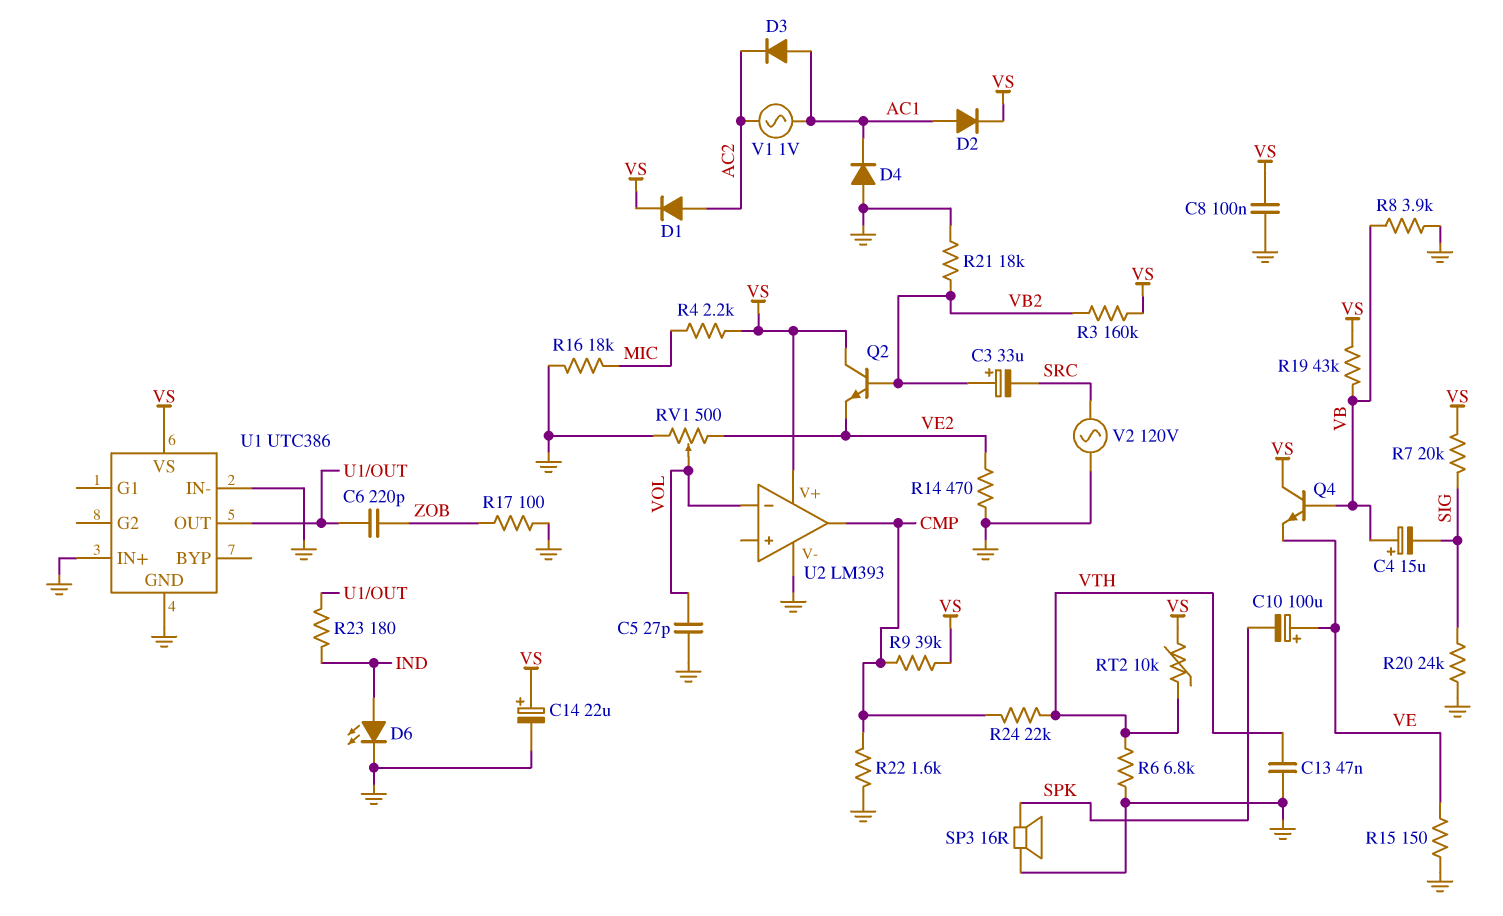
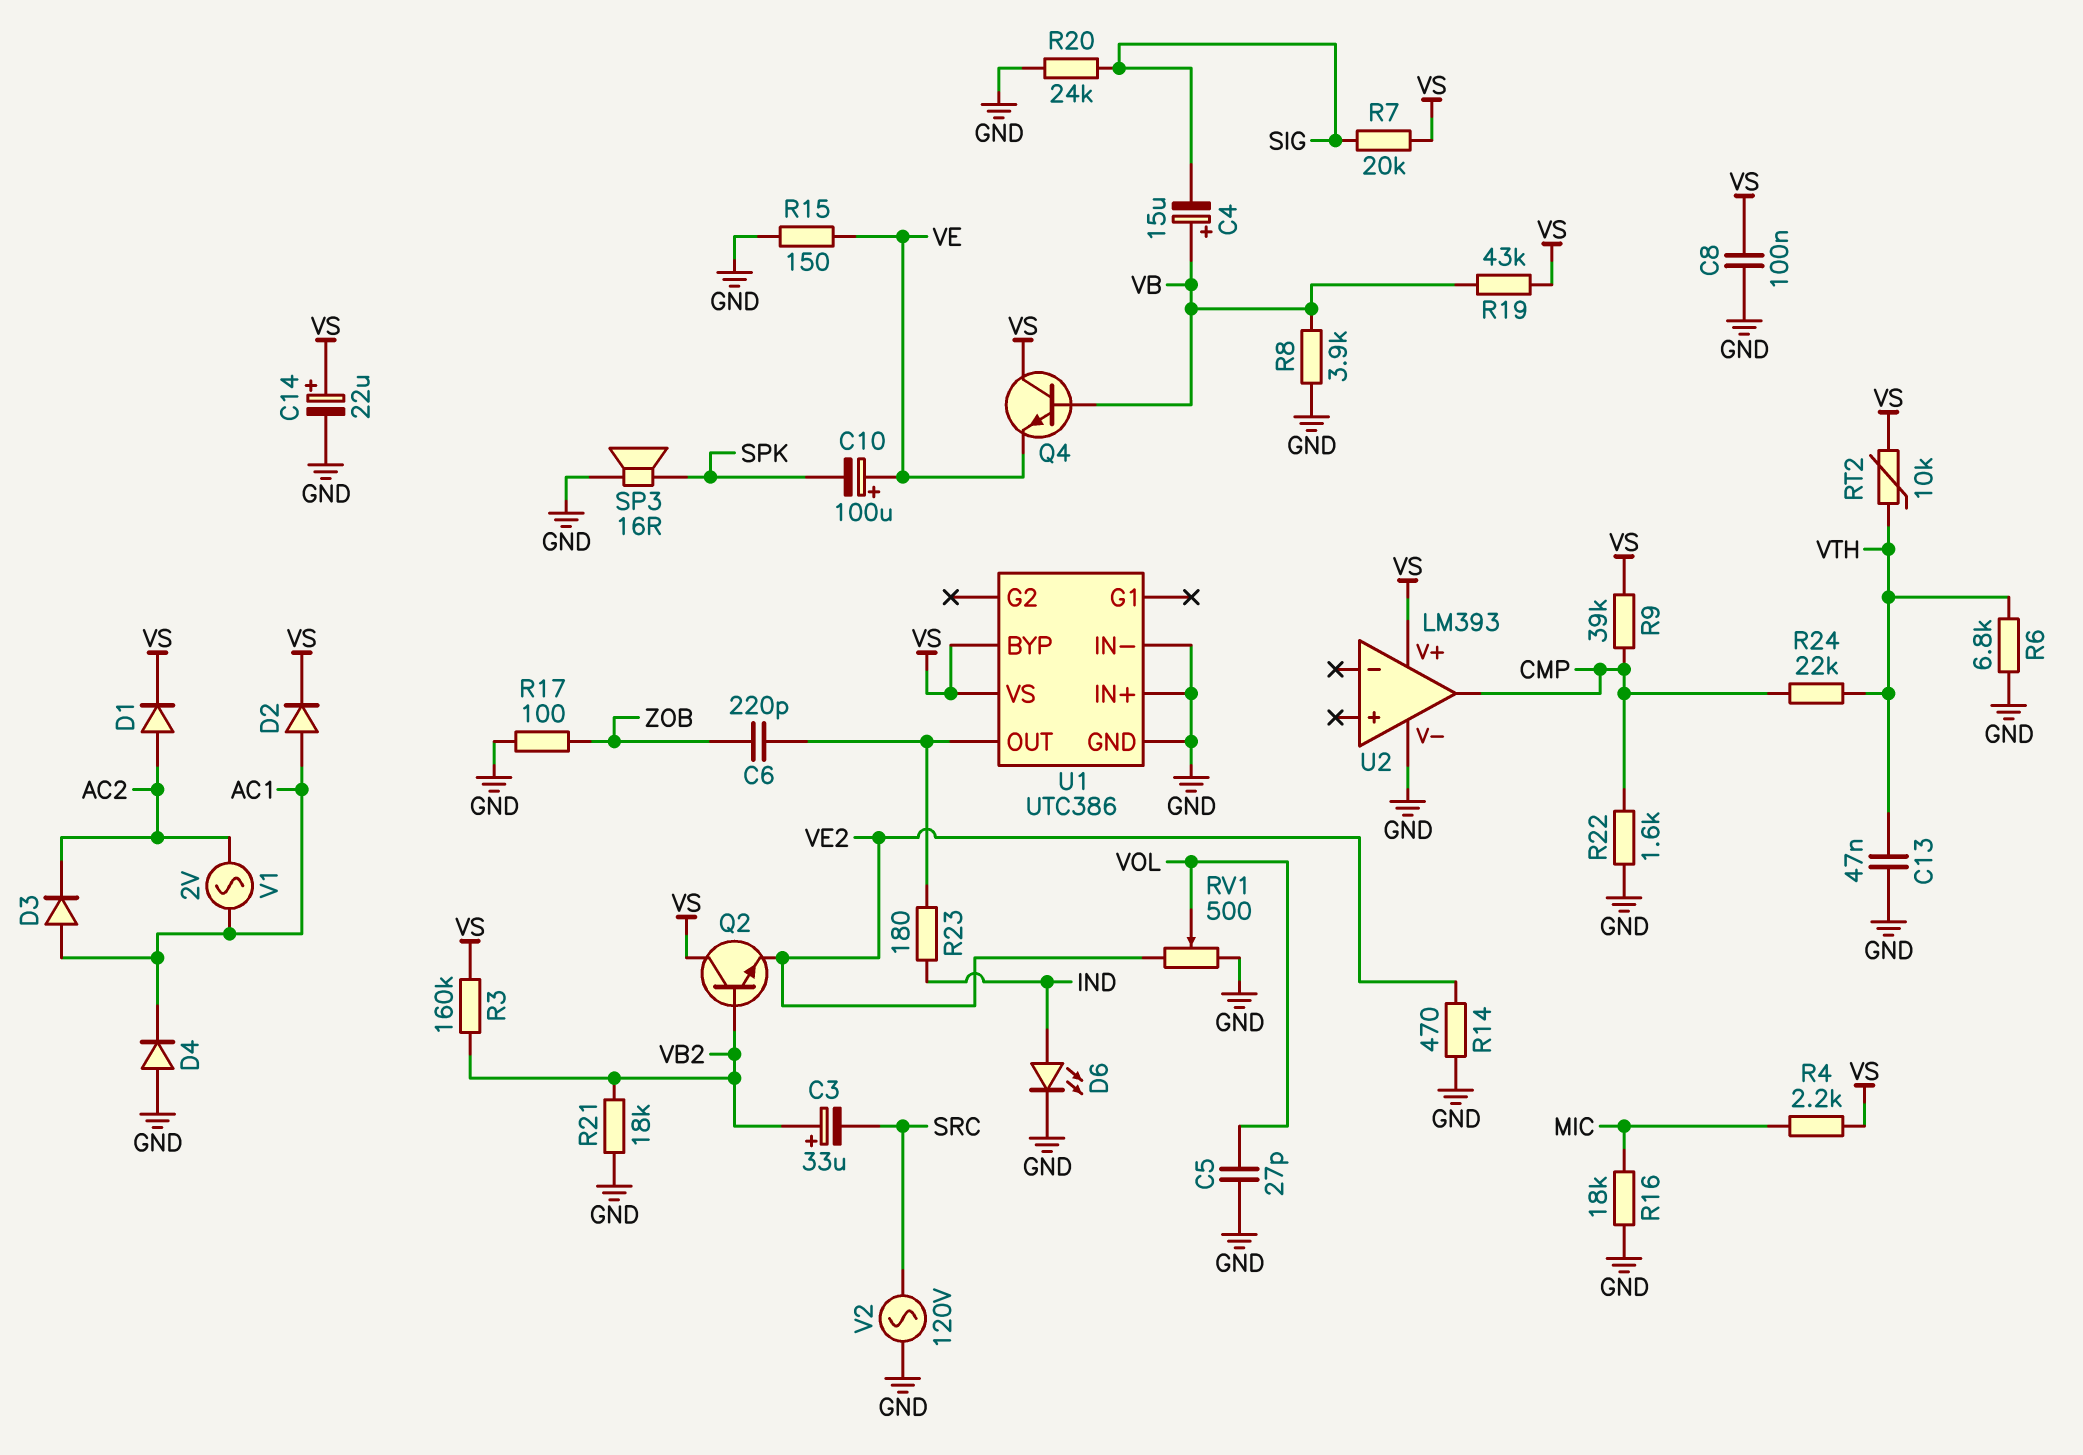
U1 pin BYP: none -> VS
U2 pin in-: VOL -> none
V1: AC 1V (AC1, AC2) -> AC 2V (AC1, AC2)

